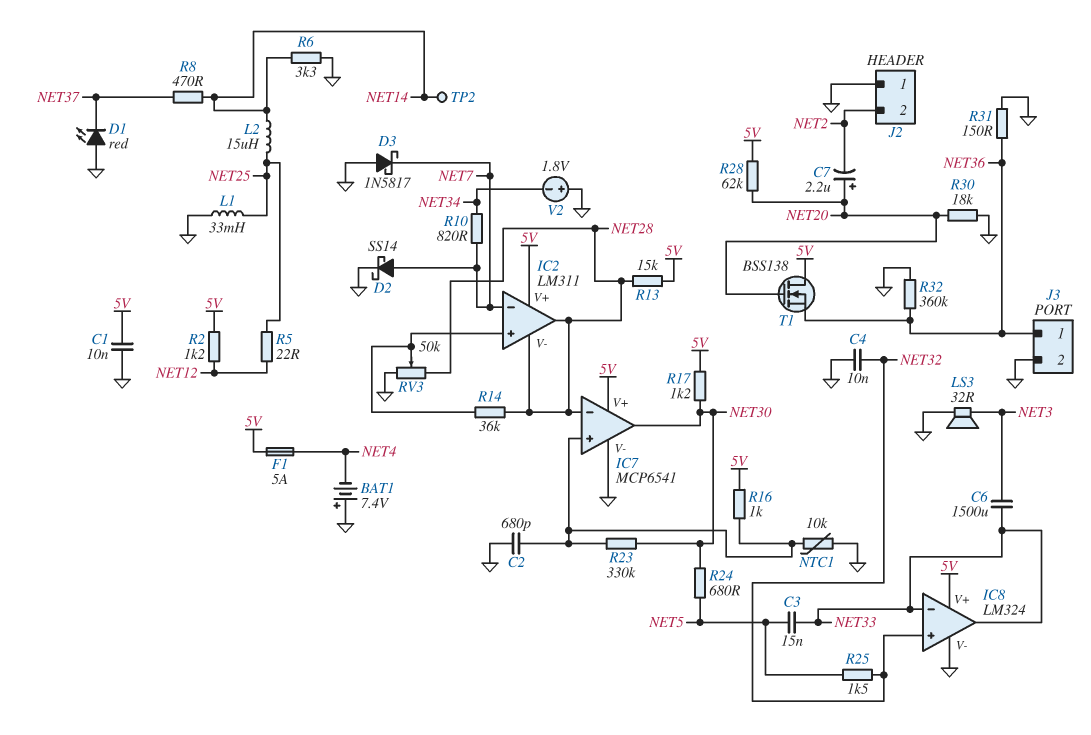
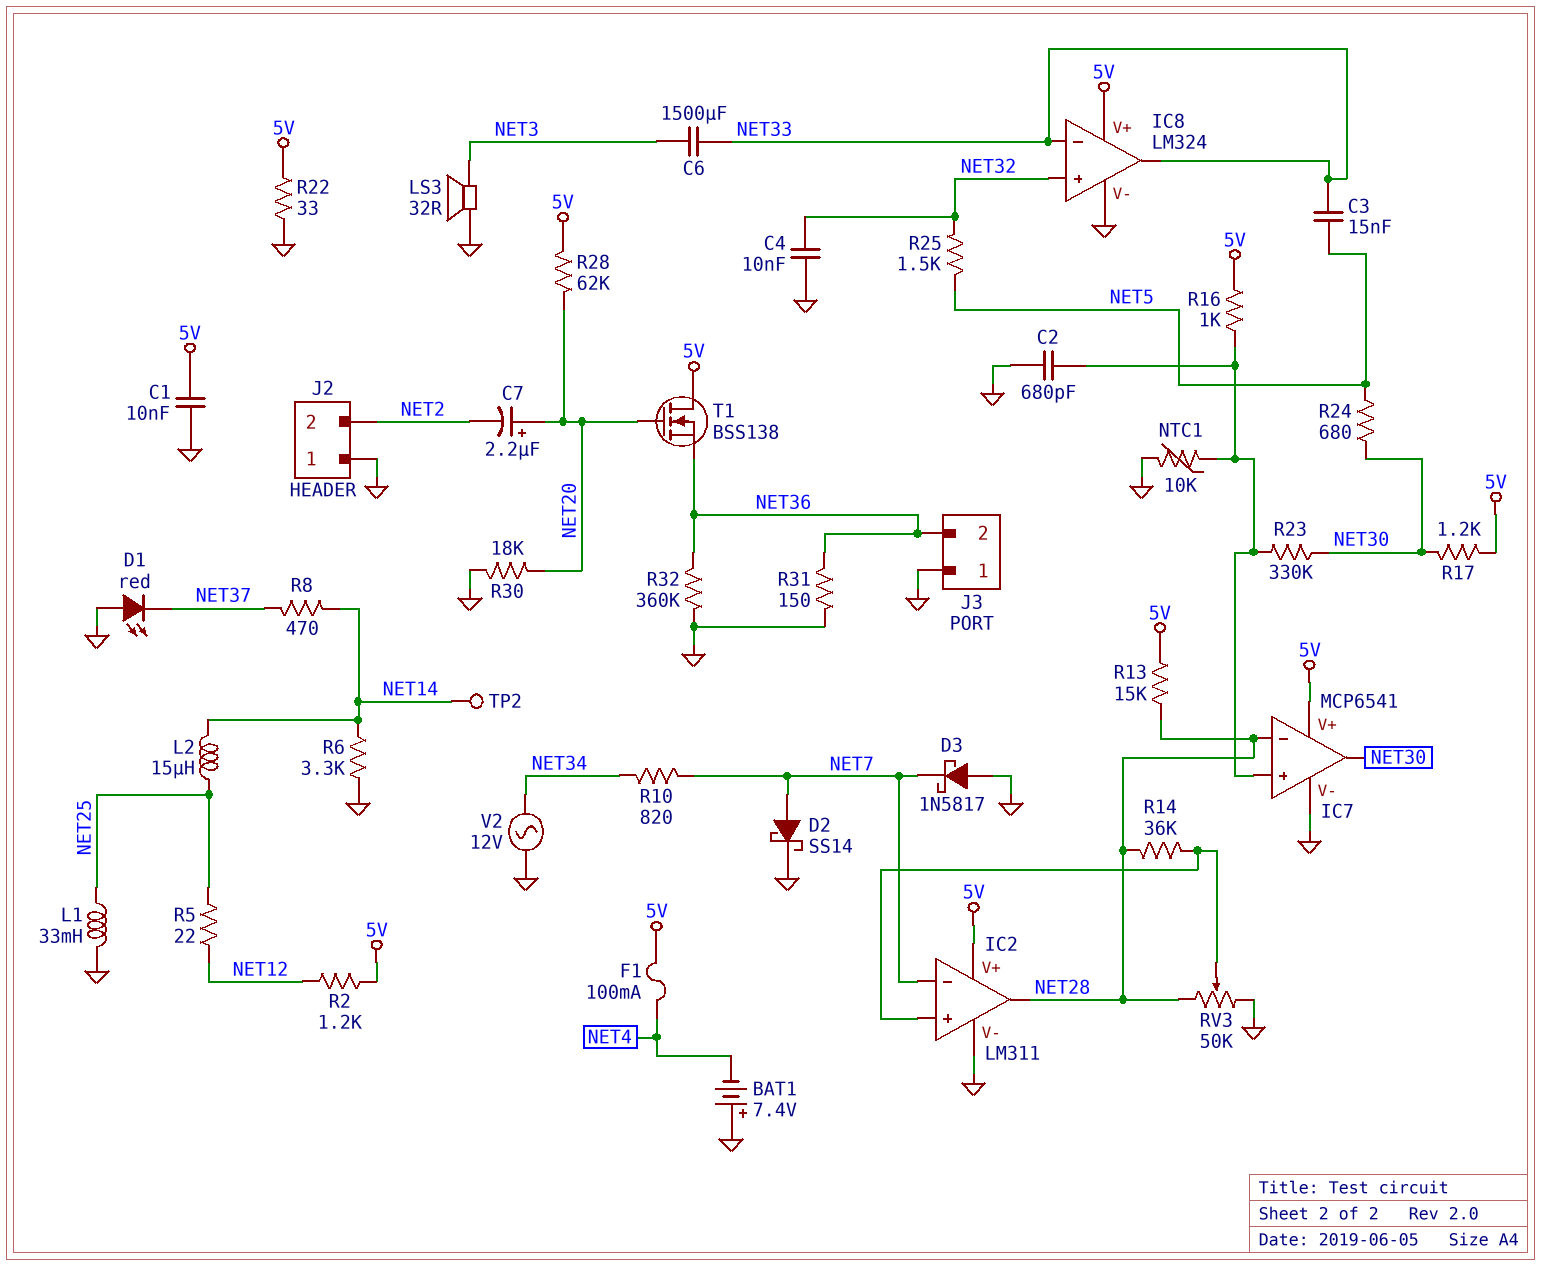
F1: 5A (5V, NET4) -> 100mA (5V, NET4)
IC2 pin V-: NET28 -> GND
J3 pin 1: NET36 -> GND
J3 pin 2: GND -> NET36
R22: none -> 33 (5V, GND)
V2: 1.8V (plus GND, minus NET34) -> AC 12V (GND, NET34)

